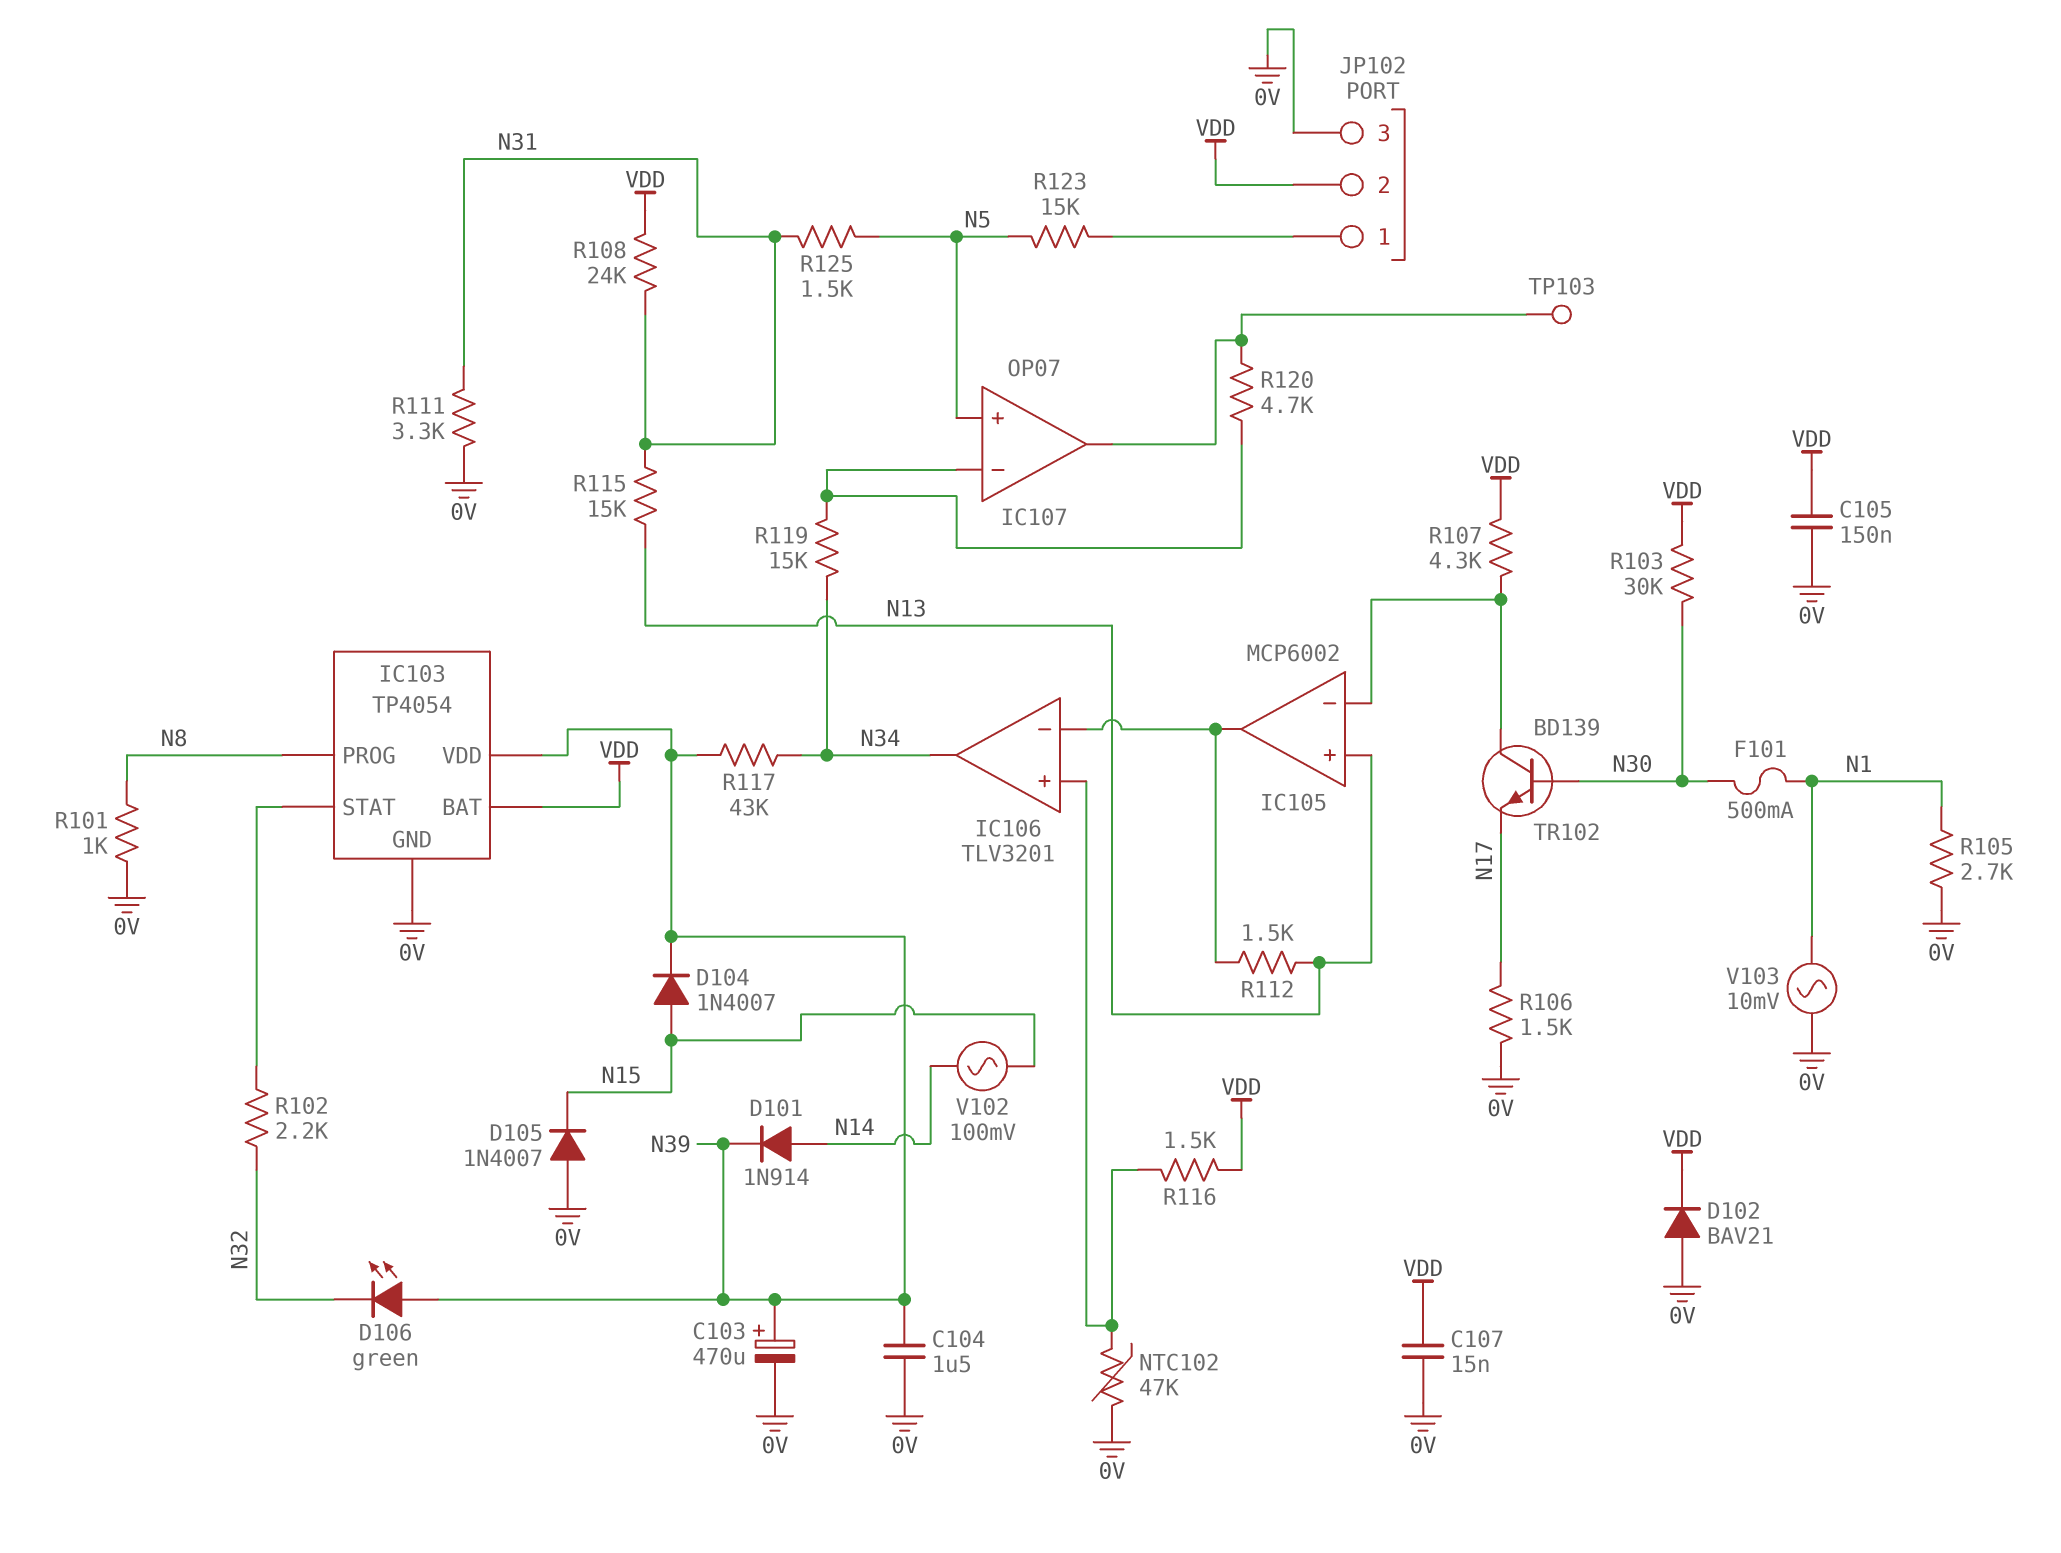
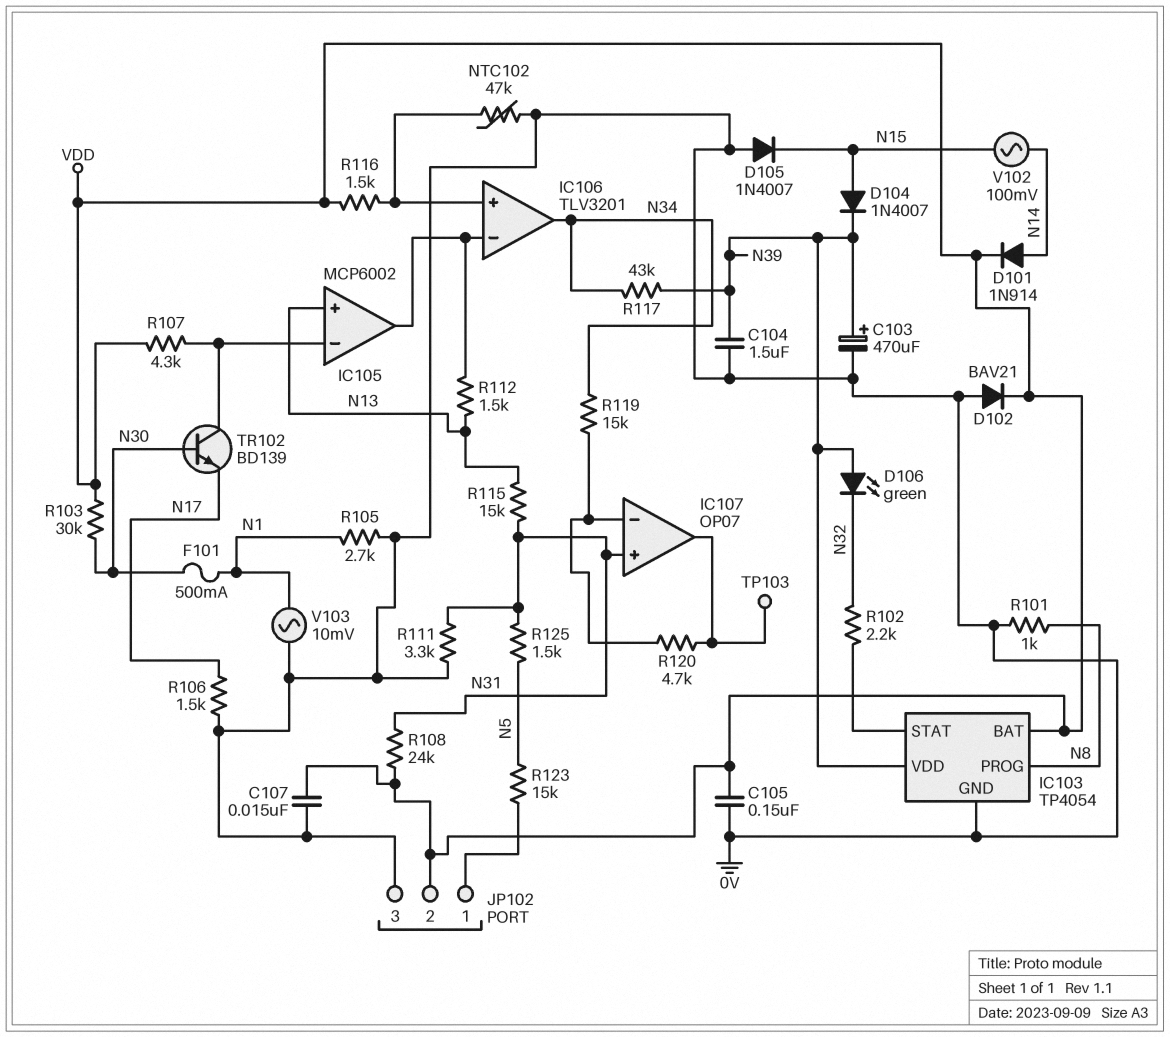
D101: diode 1N914 (A N14, K N39) -> diode 1N914 (A N14, K VDD)
IC107 pin in+: N5 -> N31

